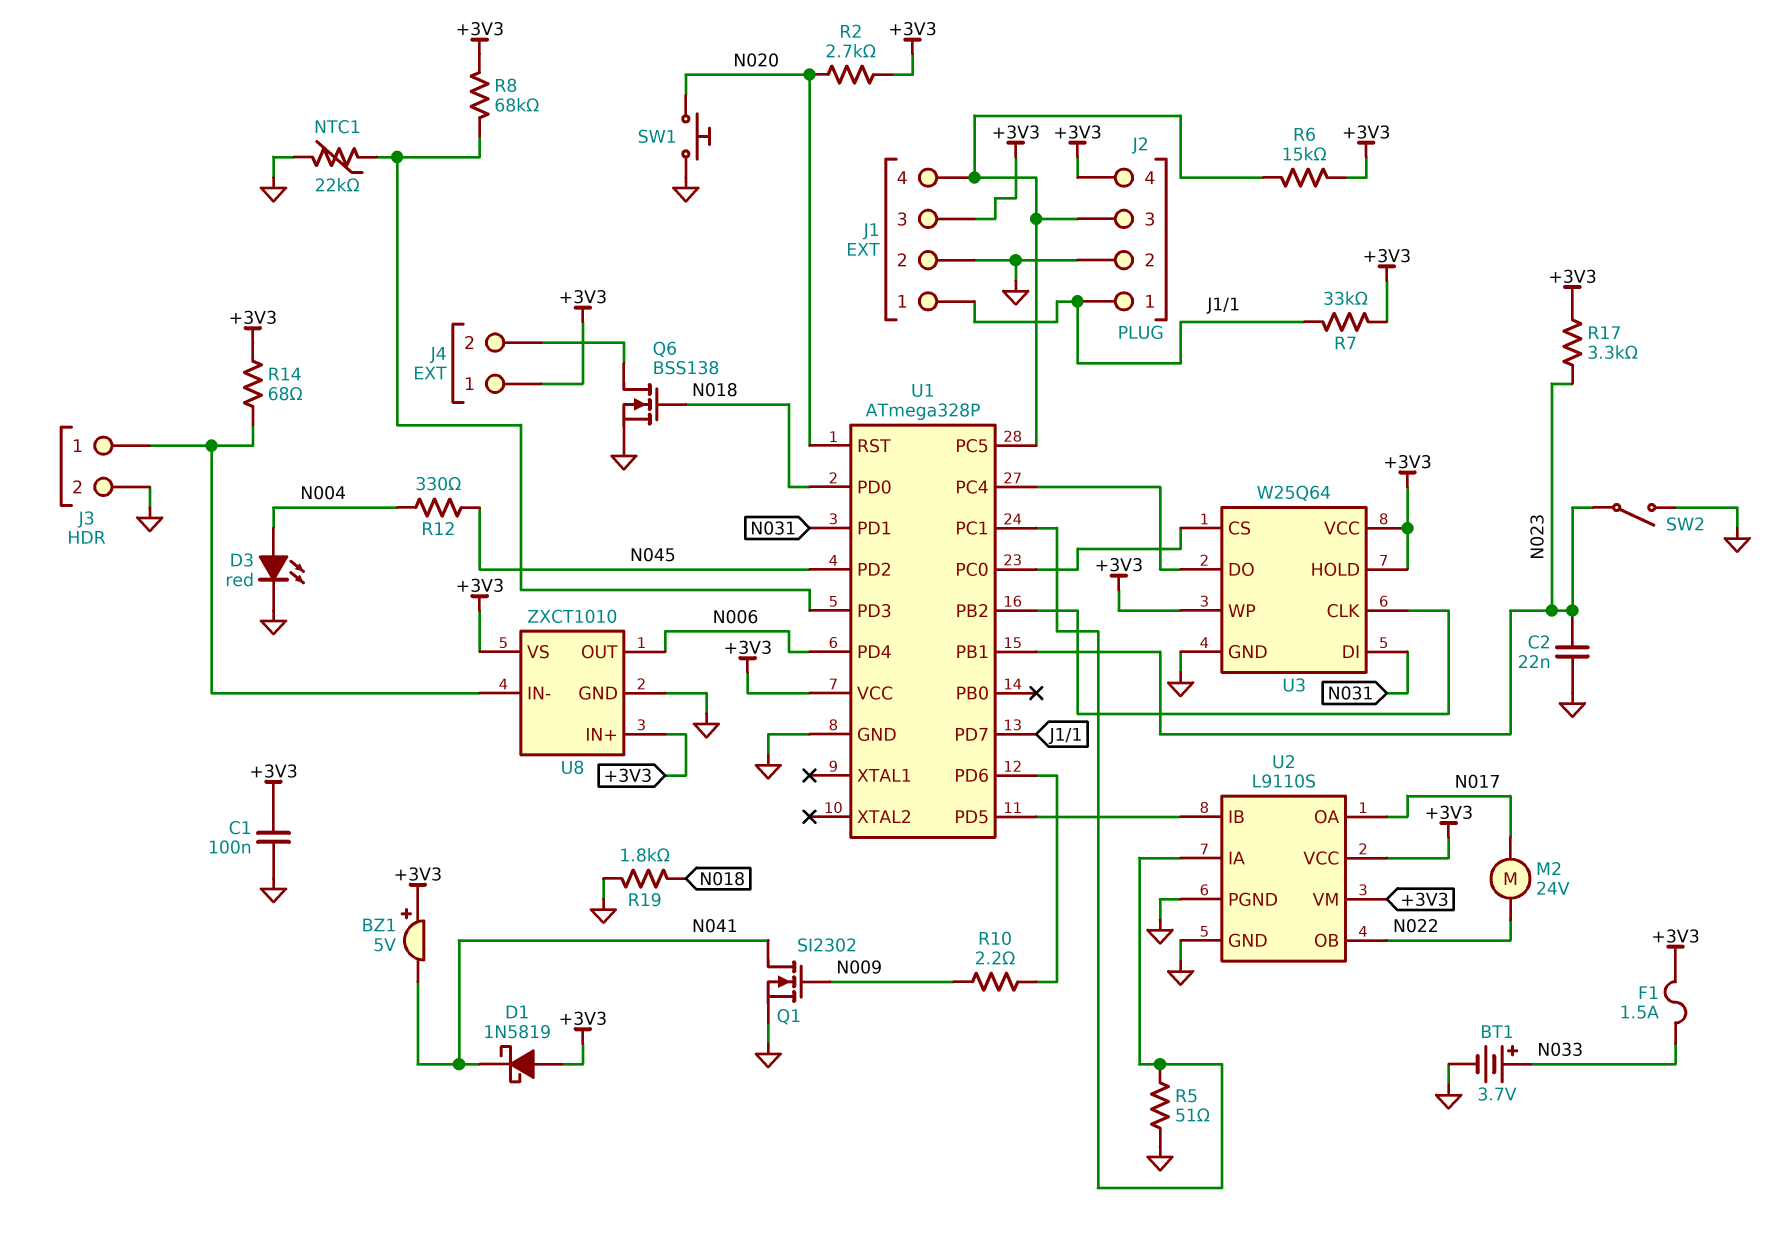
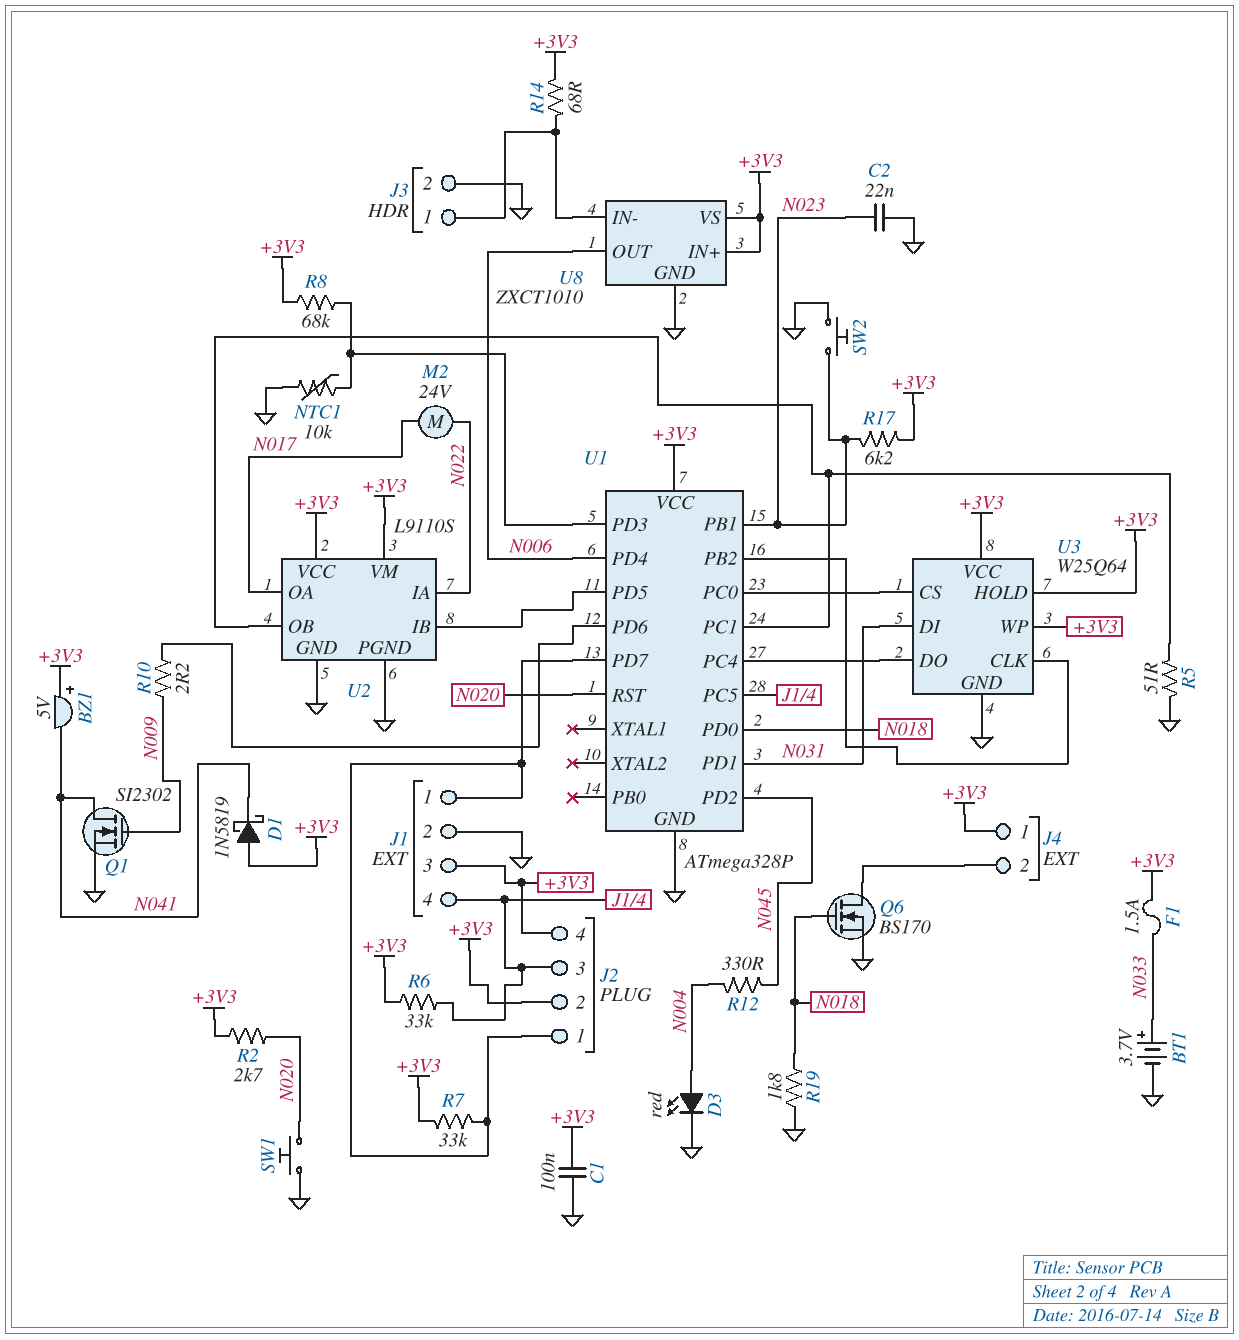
J2 pin 2: GND -> +3V3
NTC1: 22k (GND, U1/PD3) -> 10k (GND, U1/PD3)
Q6: NMOS BSS138 (G N018, D J4/2, S GND) -> NMOS BS170 (G N018, D J4/2, S GND)
R6: 15k (+3V3, J1/4) -> 33k (+3V3, J1/4)
R17: 3.3k (+3V3, N023) -> 6.2k (+3V3, N023)
SW2: switch (GND, N023) -> button (GND, N023)
U2 pin IA: U1/PC1 -> N022
U2 pin OB: N022 -> U1/PC1

